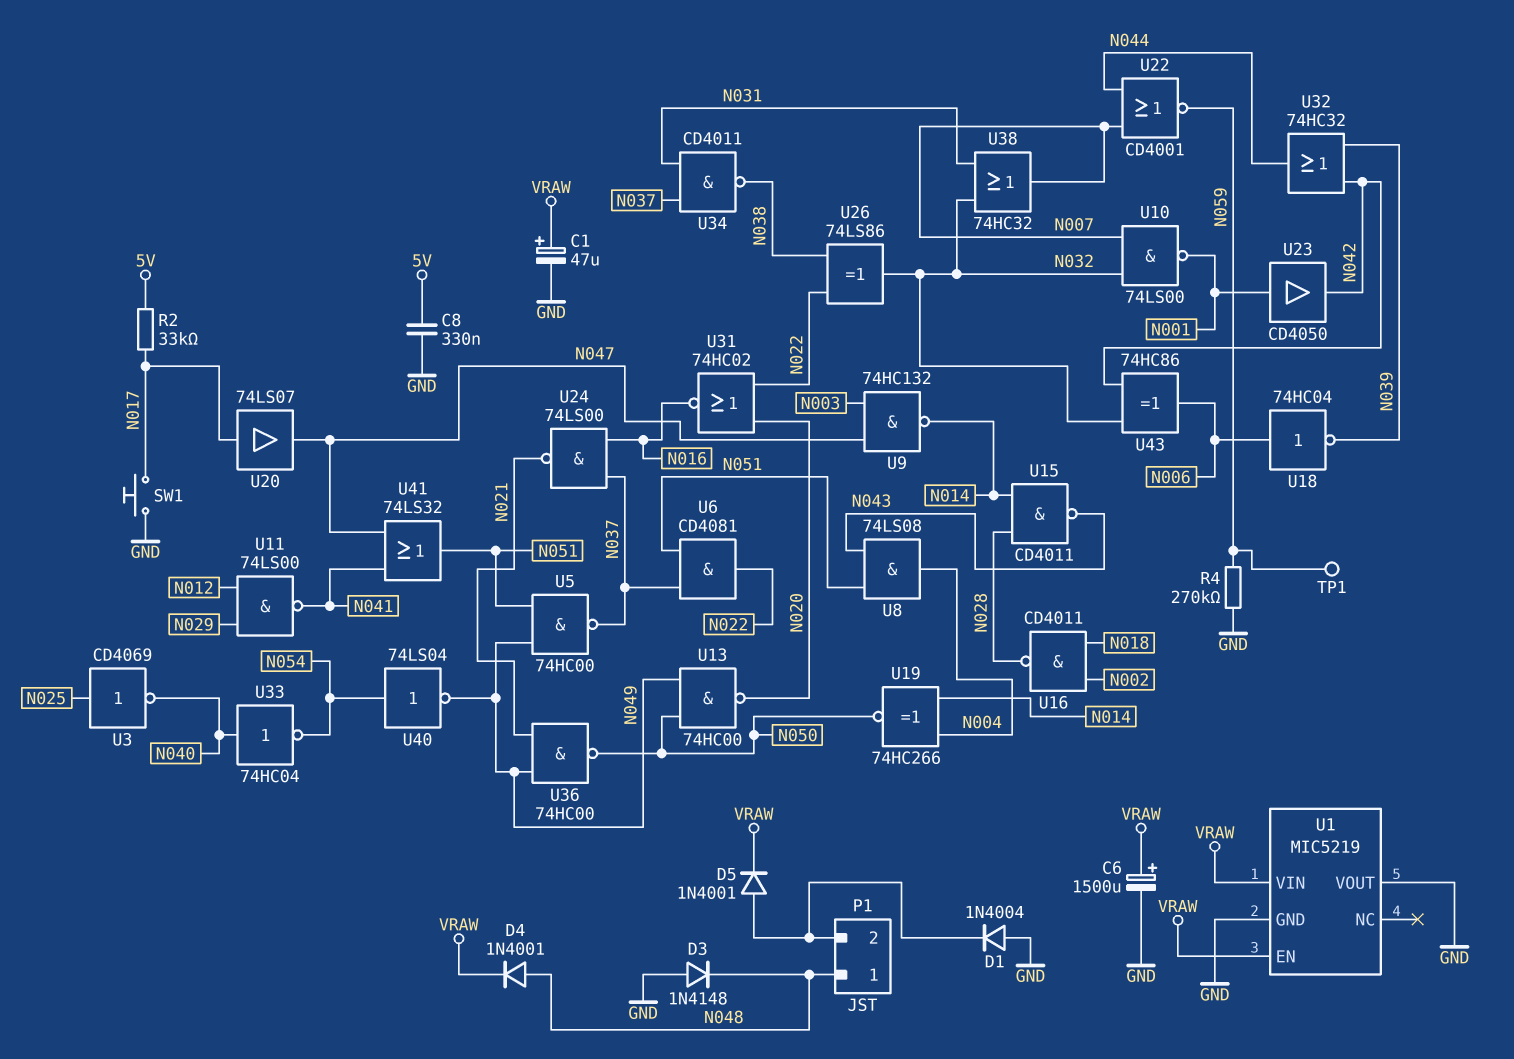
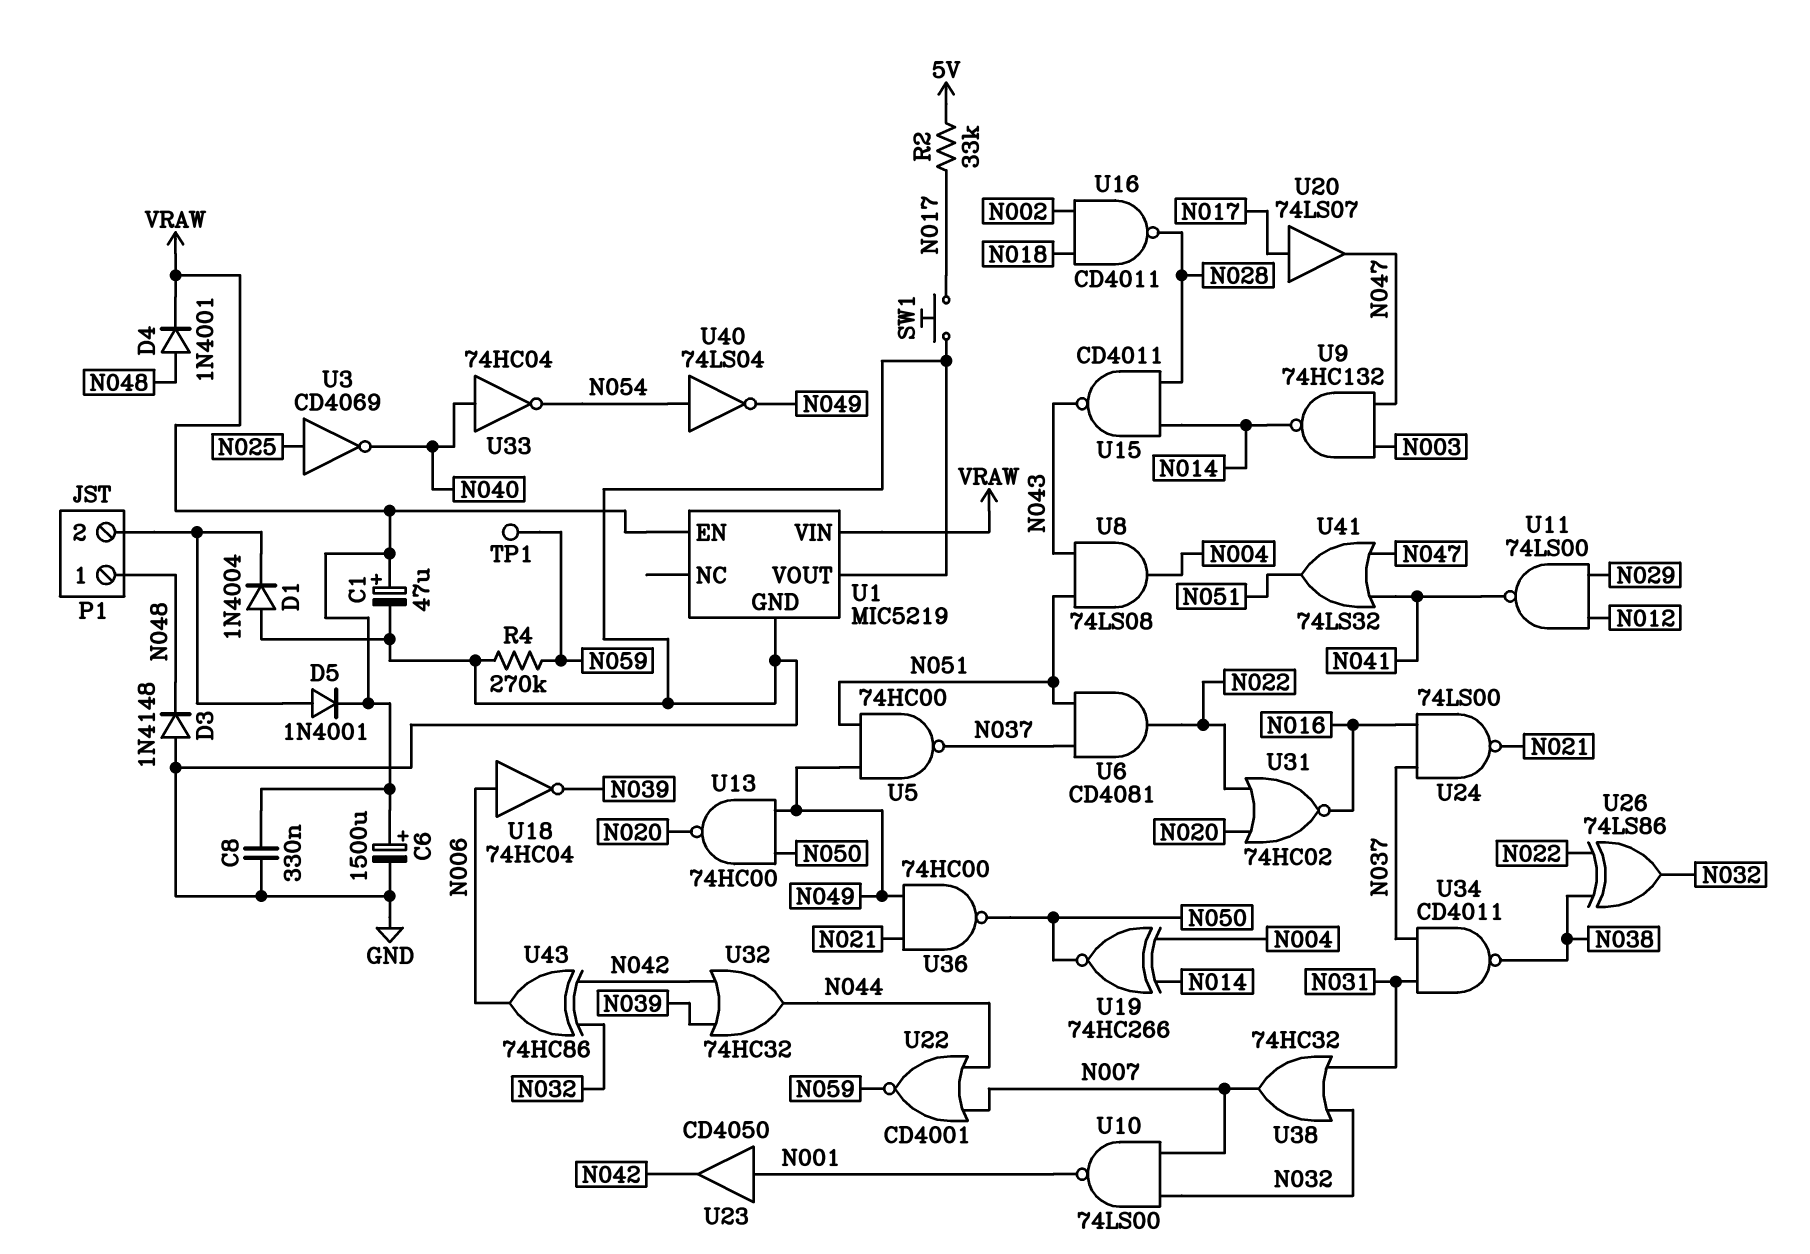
C8: 330nF (5V, GND) -> 330nF (GND, VRAW)

